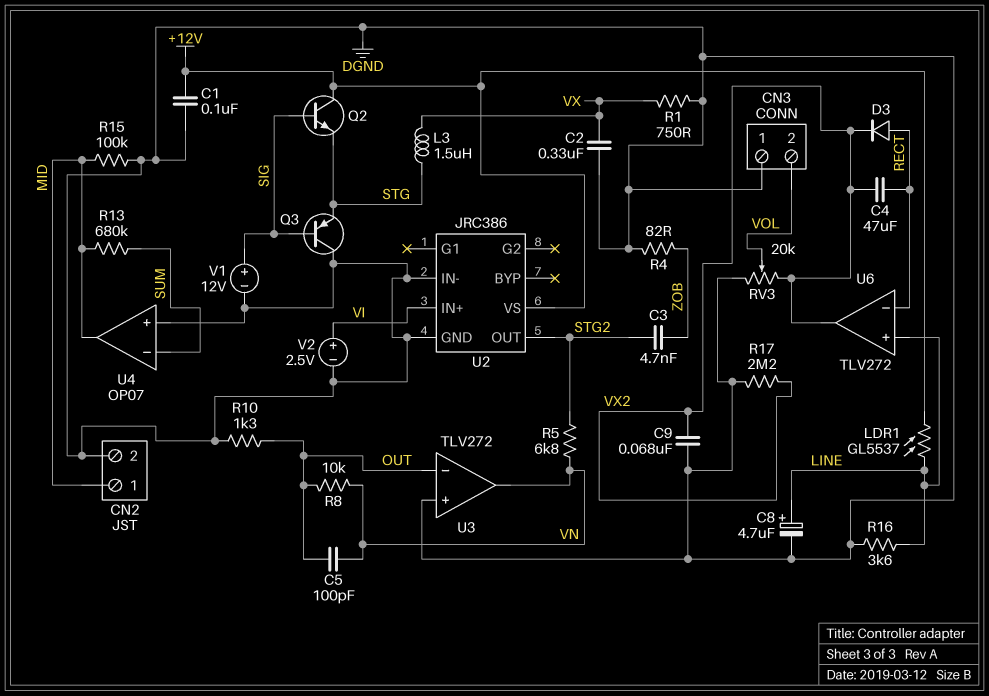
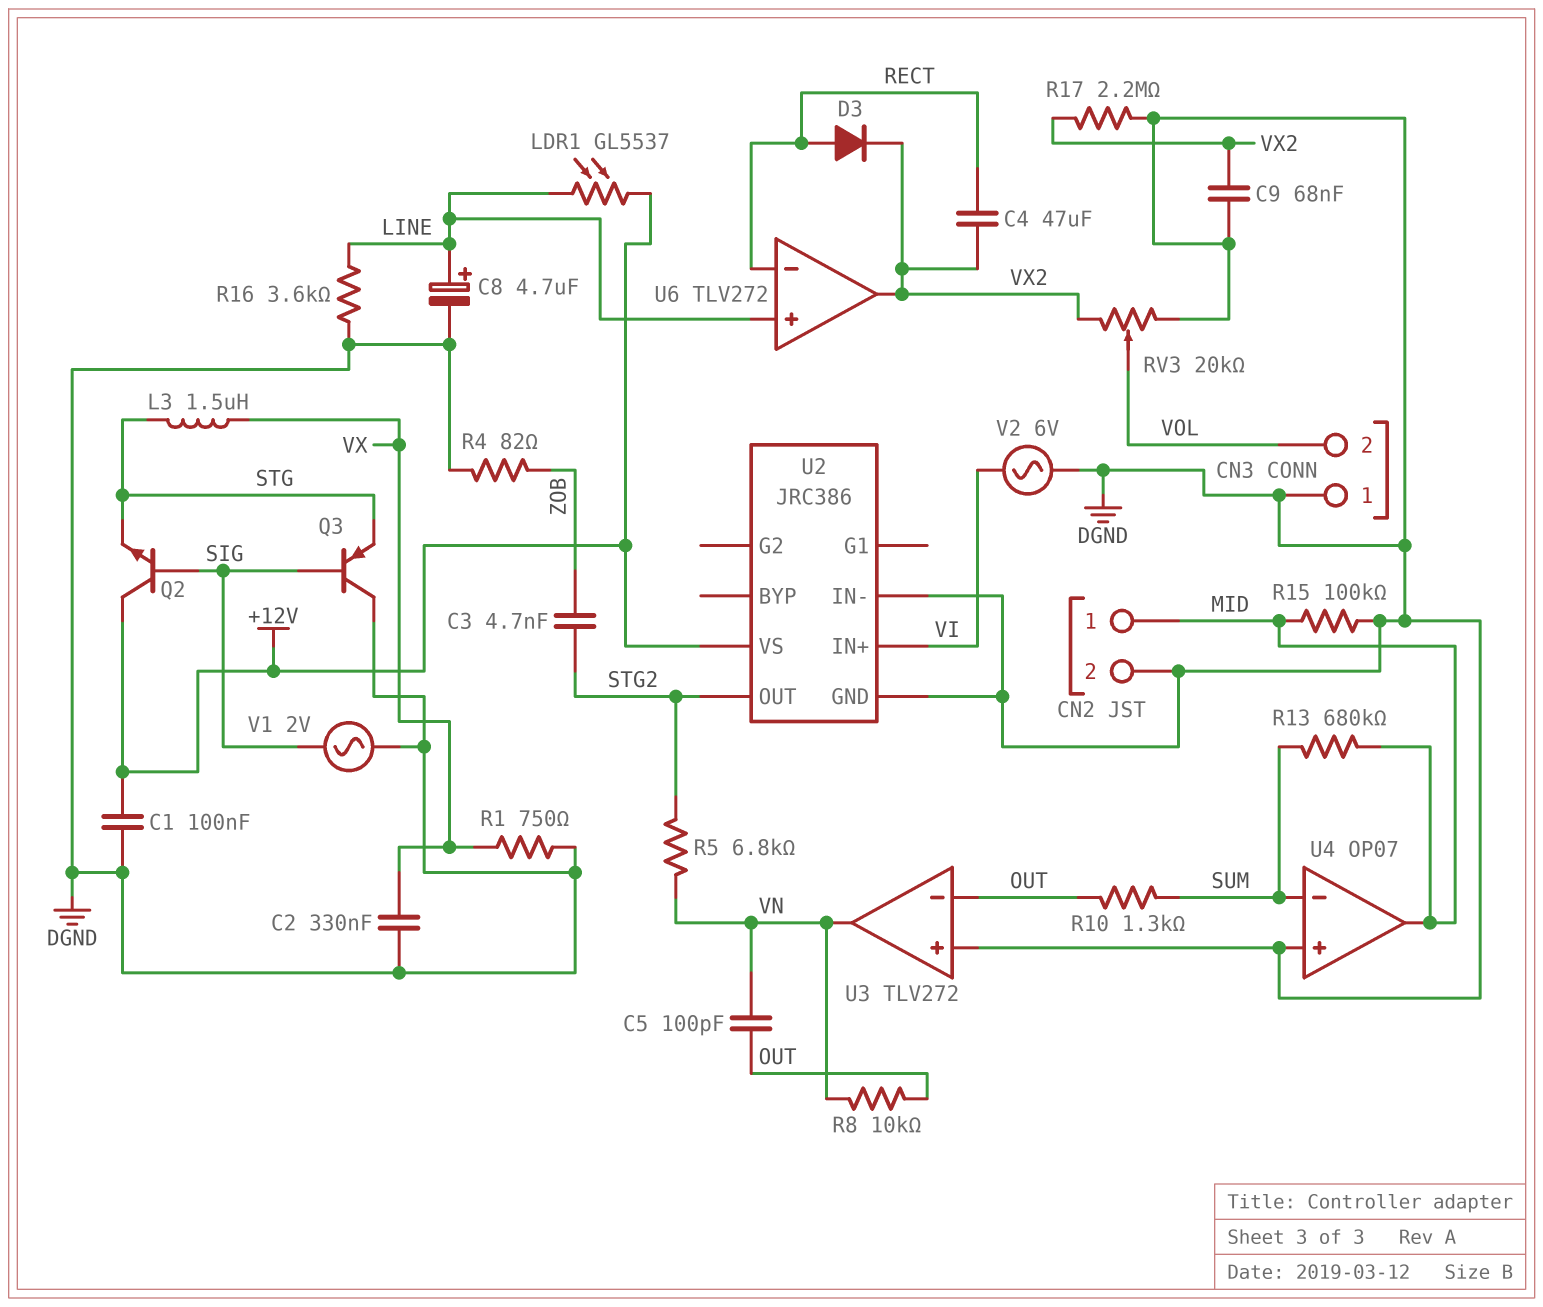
R10: 1.3k (DGND, OUT) -> 1.3k (OUT, SUM)
V1: 12V (plus SIG, minus DGND) -> AC 2V (DGND, SIG)
V2: 2.5V (plus VI, minus DGND) -> AC 6V (DGND, VI)

